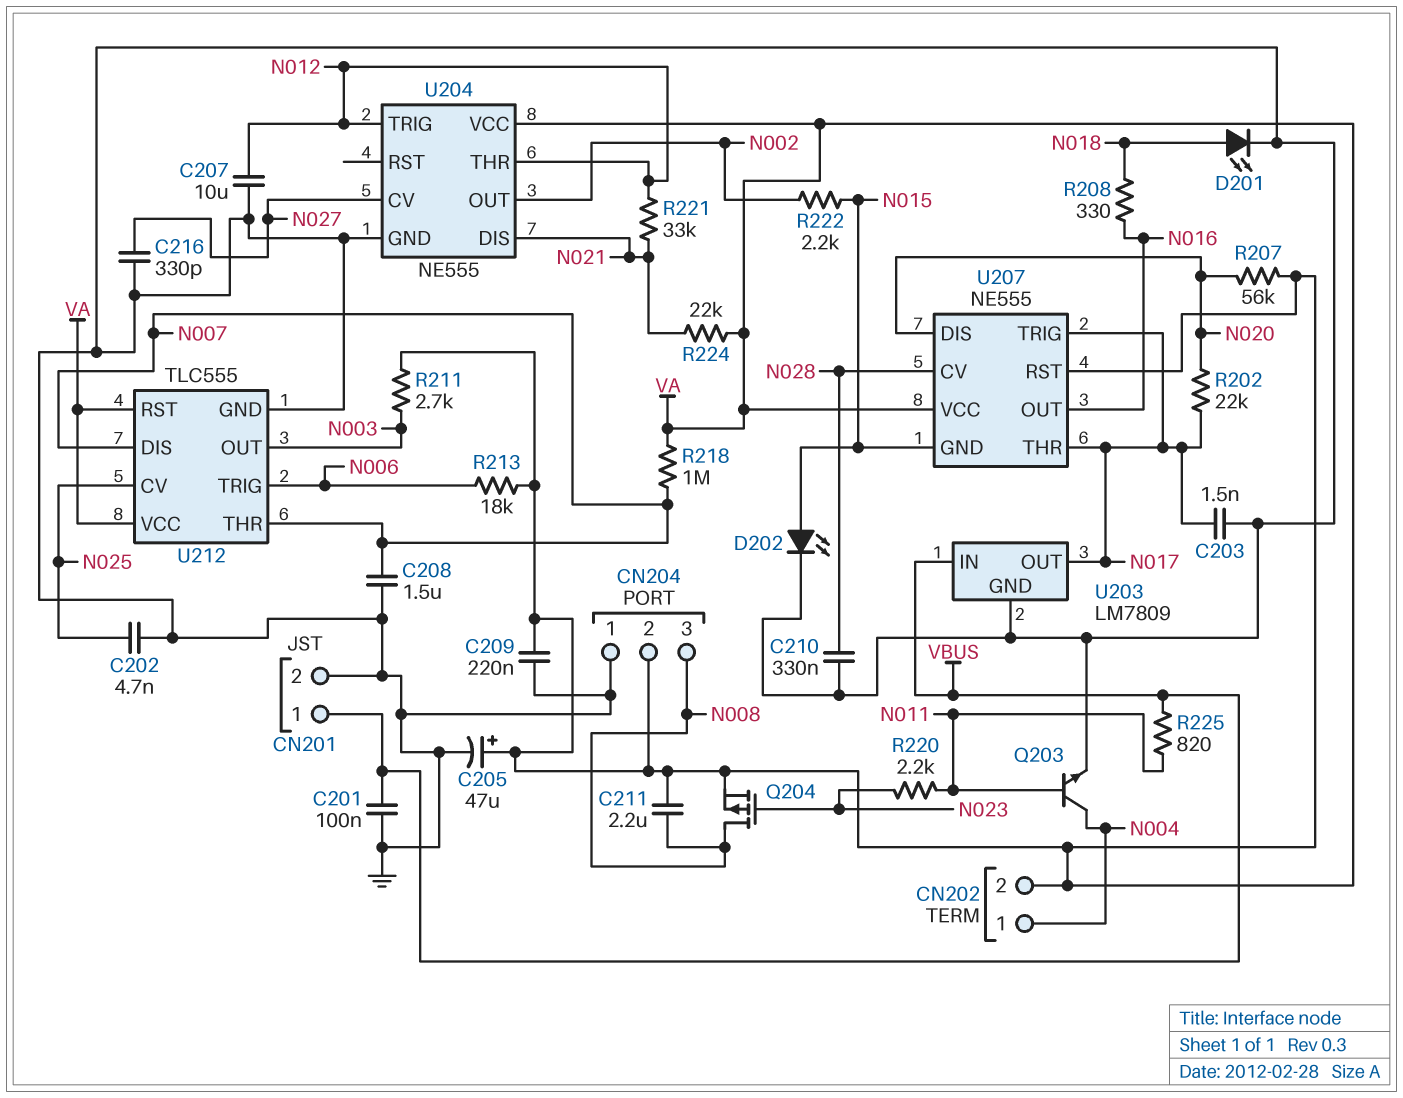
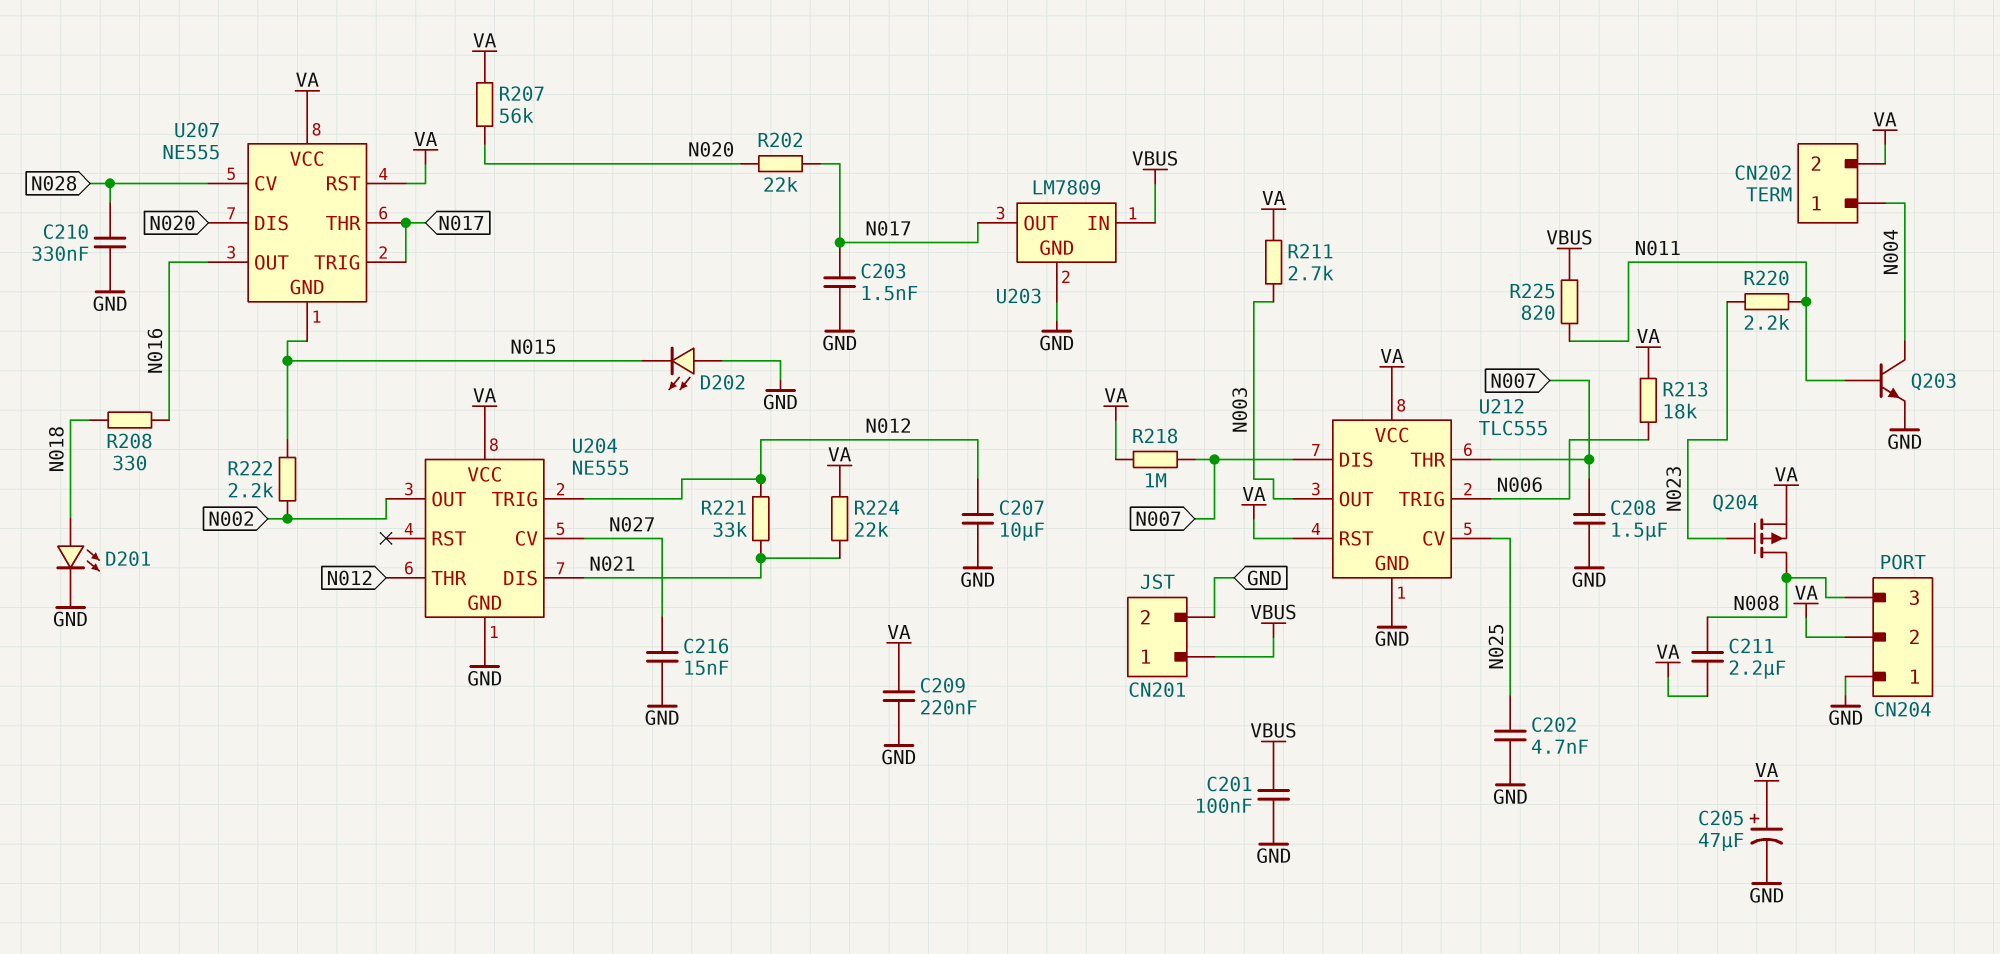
C216: 330pF (GND, N027) -> 15nF (GND, N027)
D202: LED (A N015, K GND) -> LED (A GND, K N015)

